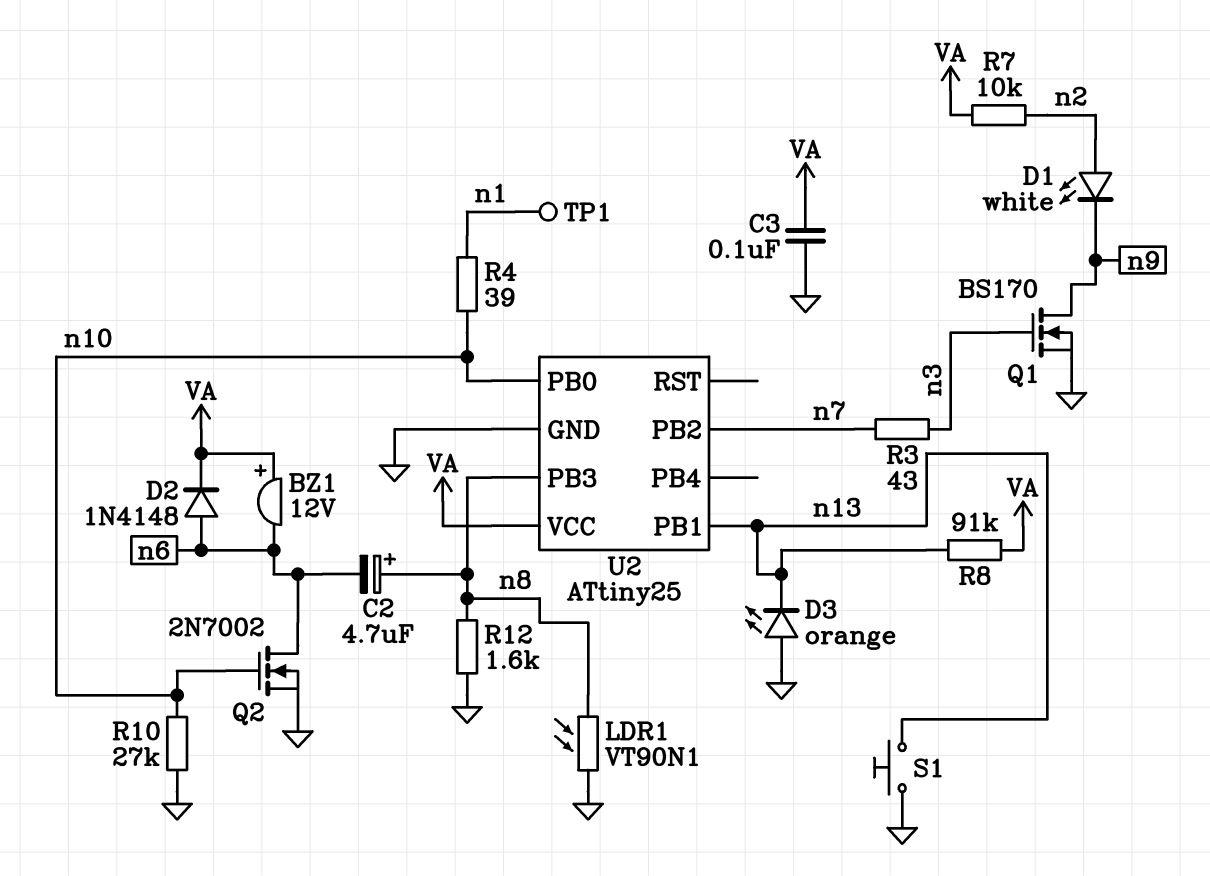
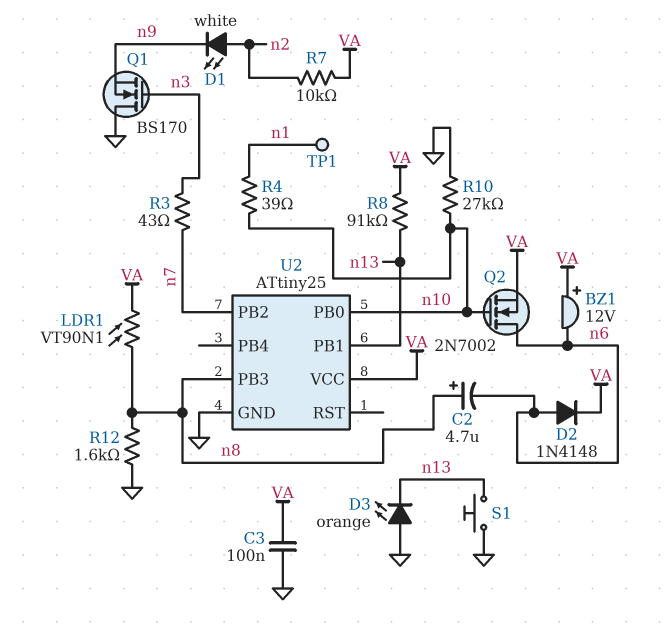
LDR1: VT90N1 (GND, n8) -> VT90N1 (VA, n8)
Q1: NMOS BS170 (G n3, D n9, S GND) -> NMOS BS170 (G n3, D GND, S n9)
Q2: NMOS 2N7002 (G n10, D n6, S GND) -> NMOS 2N7002 (G n10, D n6, S VA)

